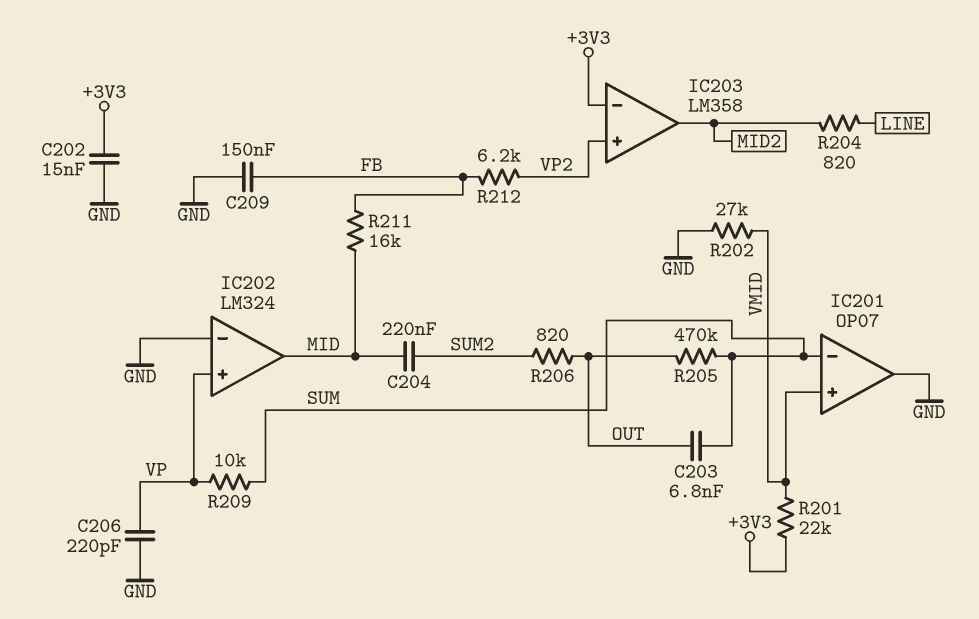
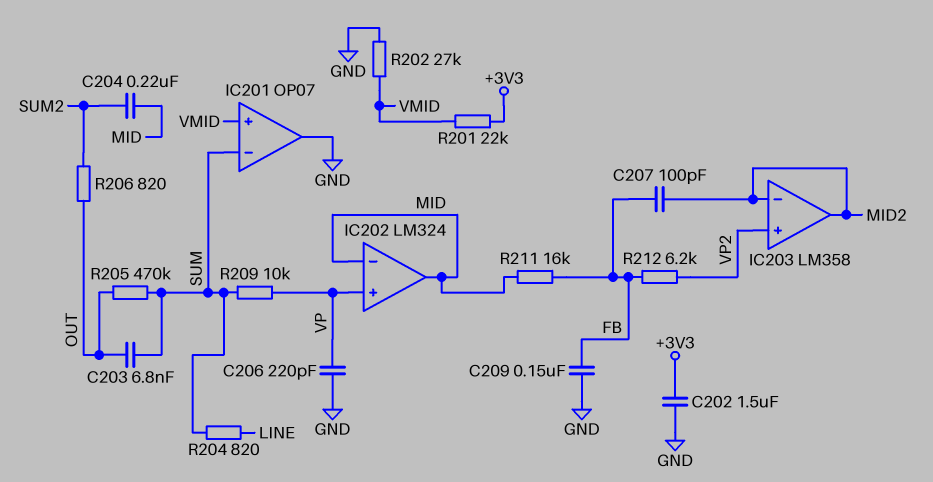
C202: 15nF (+3V3, GND) -> 1.5uF (+3V3, GND)
C207: none -> 100pF (FB, MID2)
IC202 pin in-: GND -> MID
IC203 pin in-: +3V3 -> MID2
R204: 820 (LINE, MID2) -> 820 (LINE, SUM)

